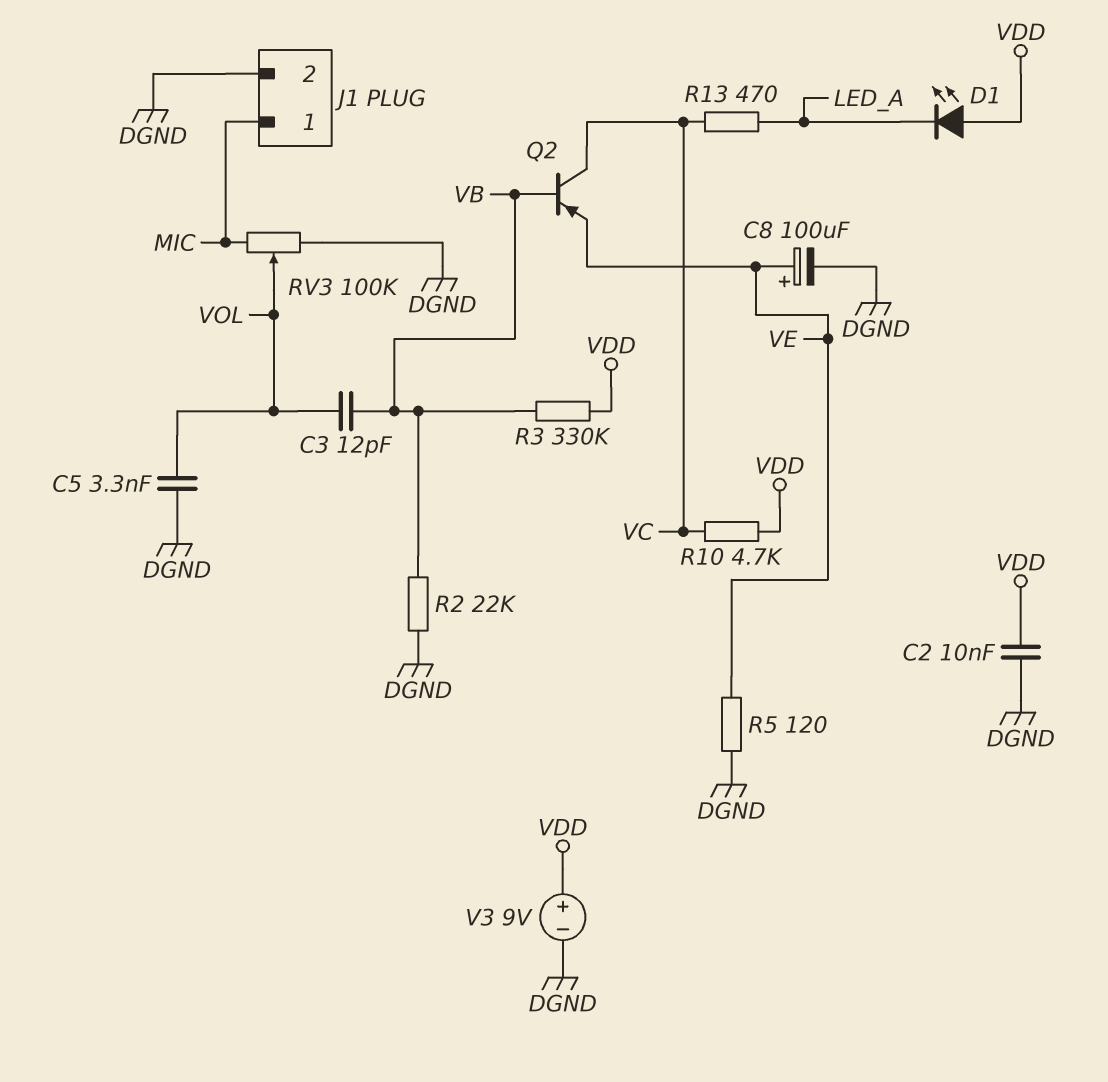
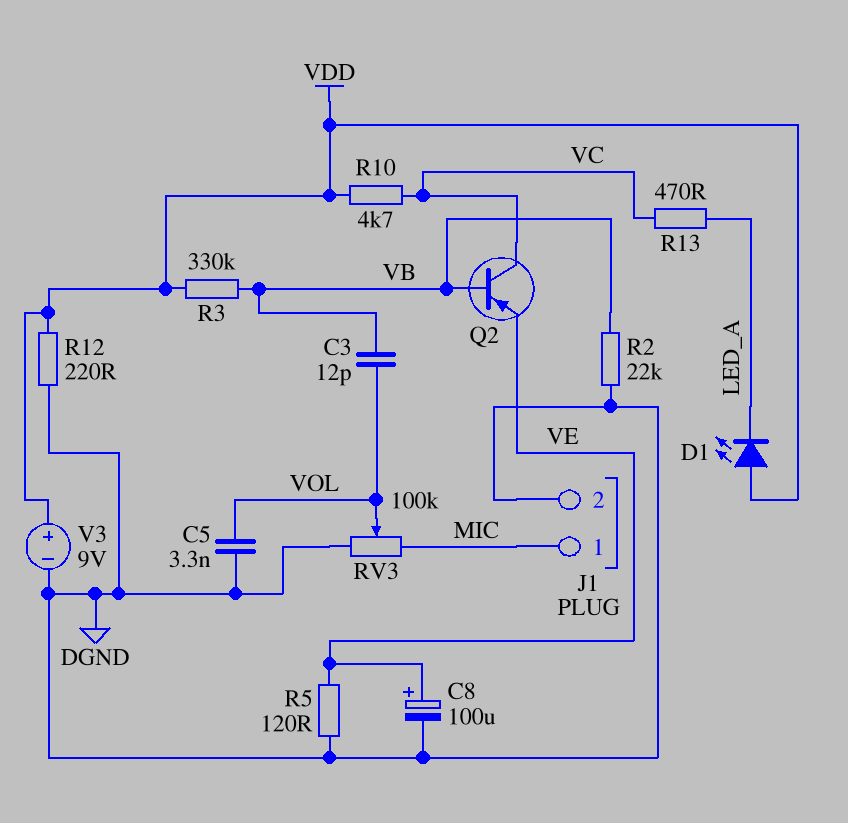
C2: 10nF (DGND, VDD) -> none
R12: none -> 220 (DGND, VDD)

